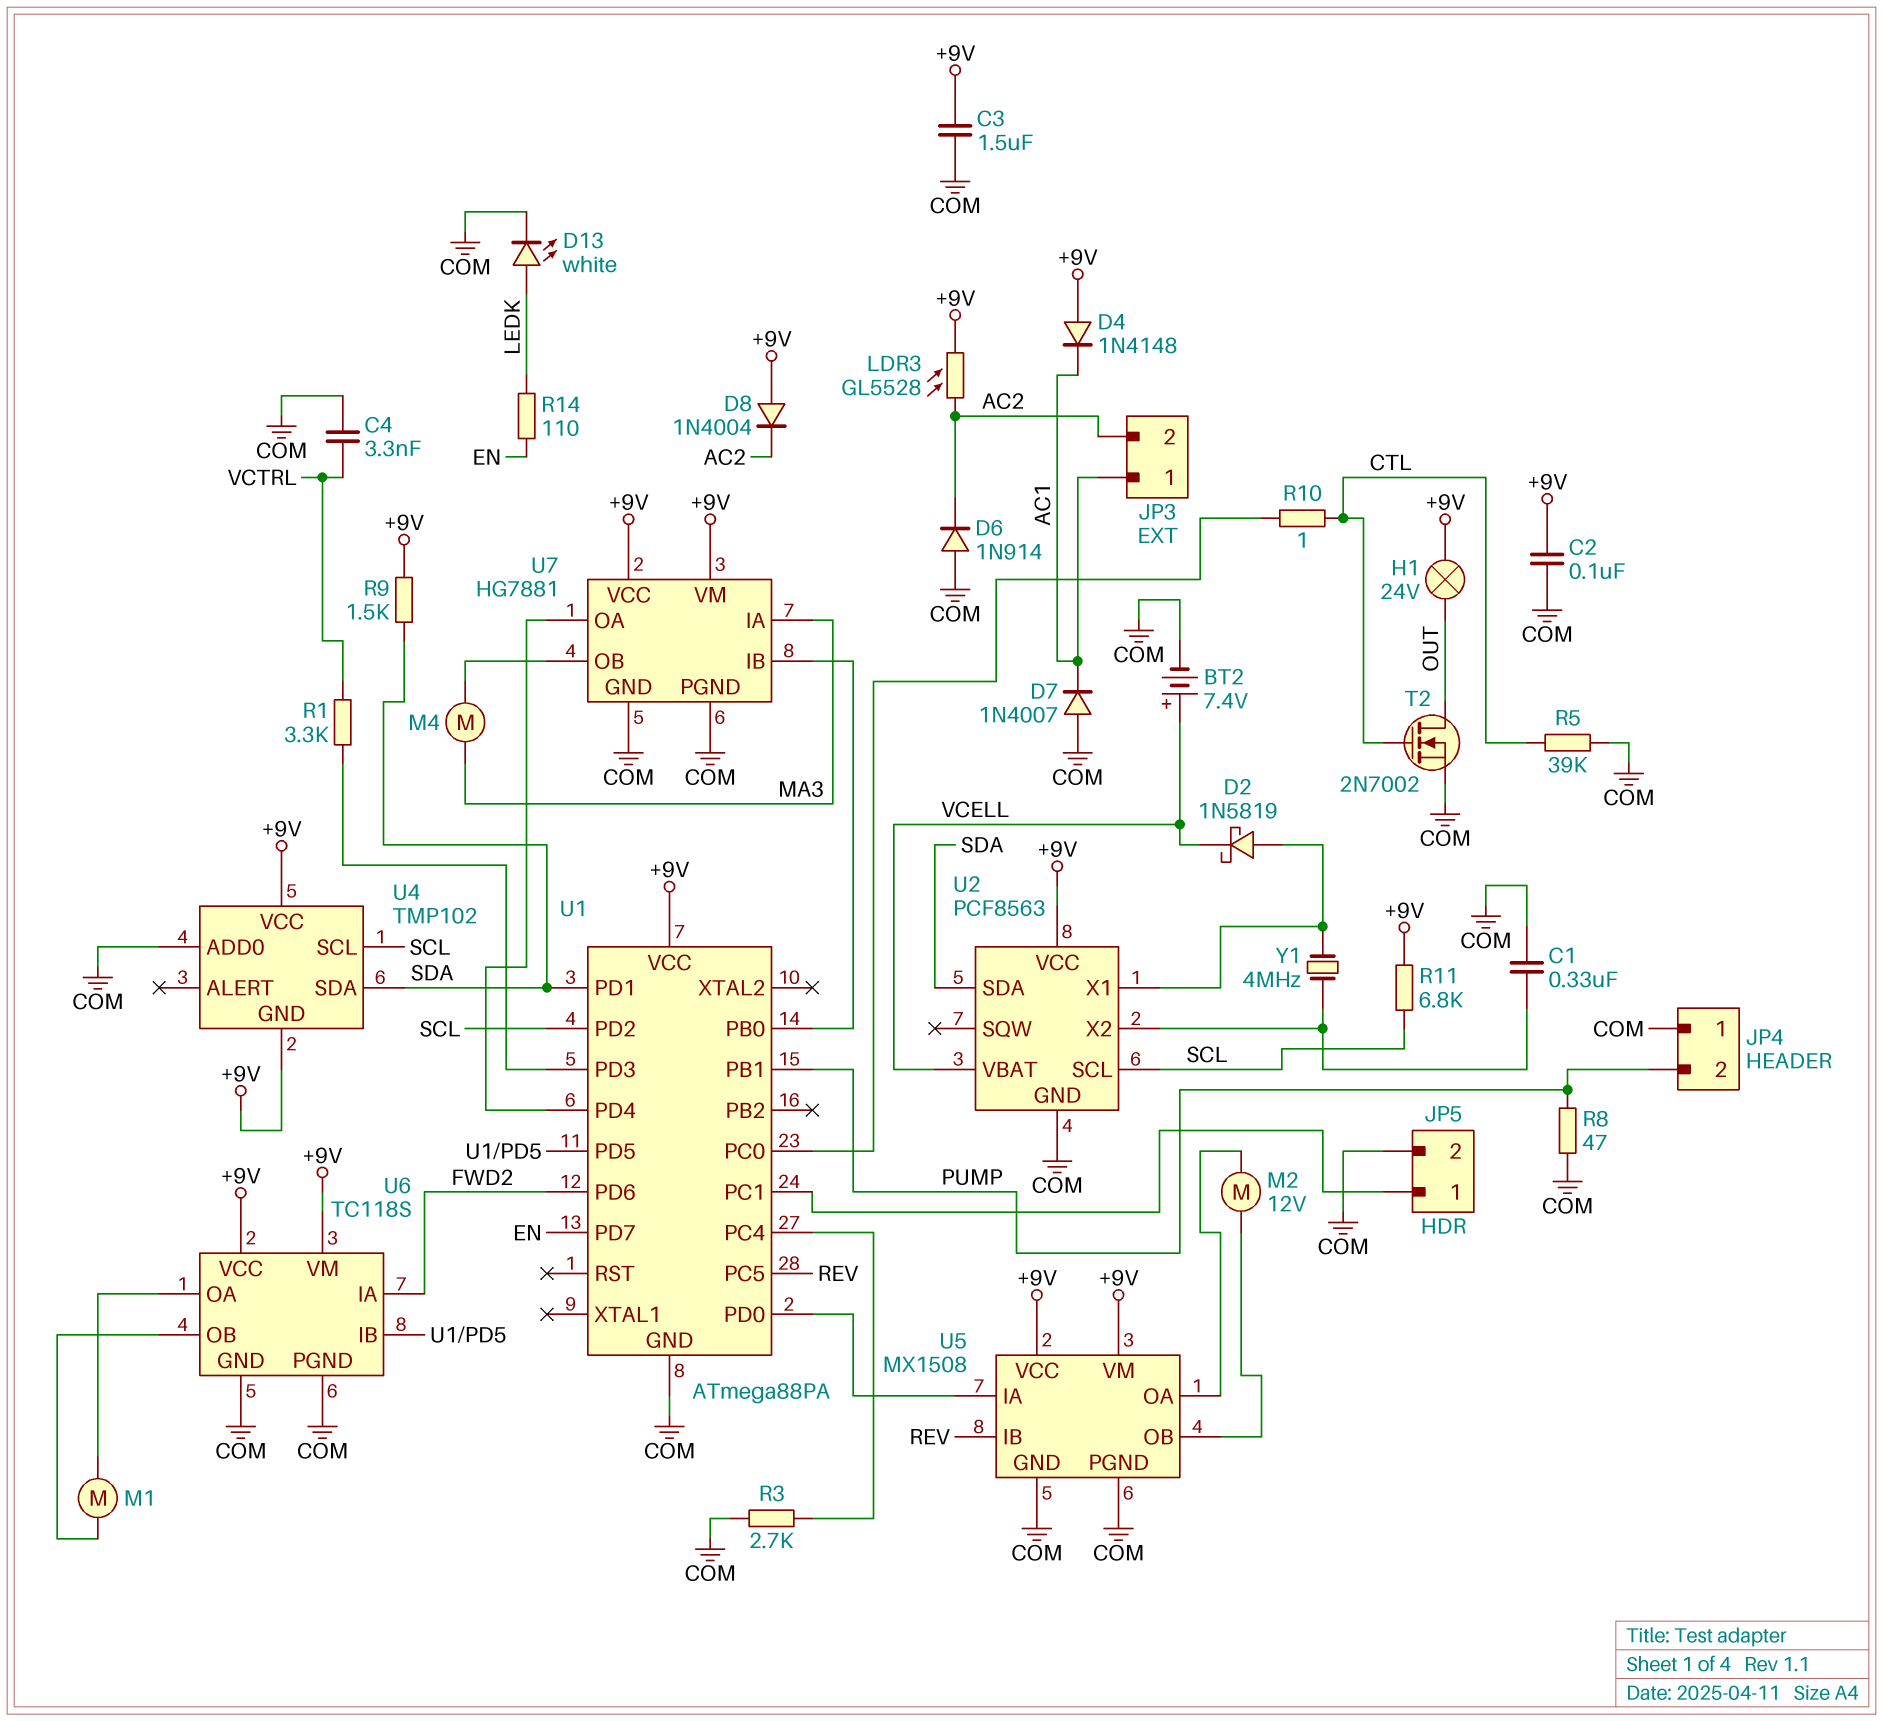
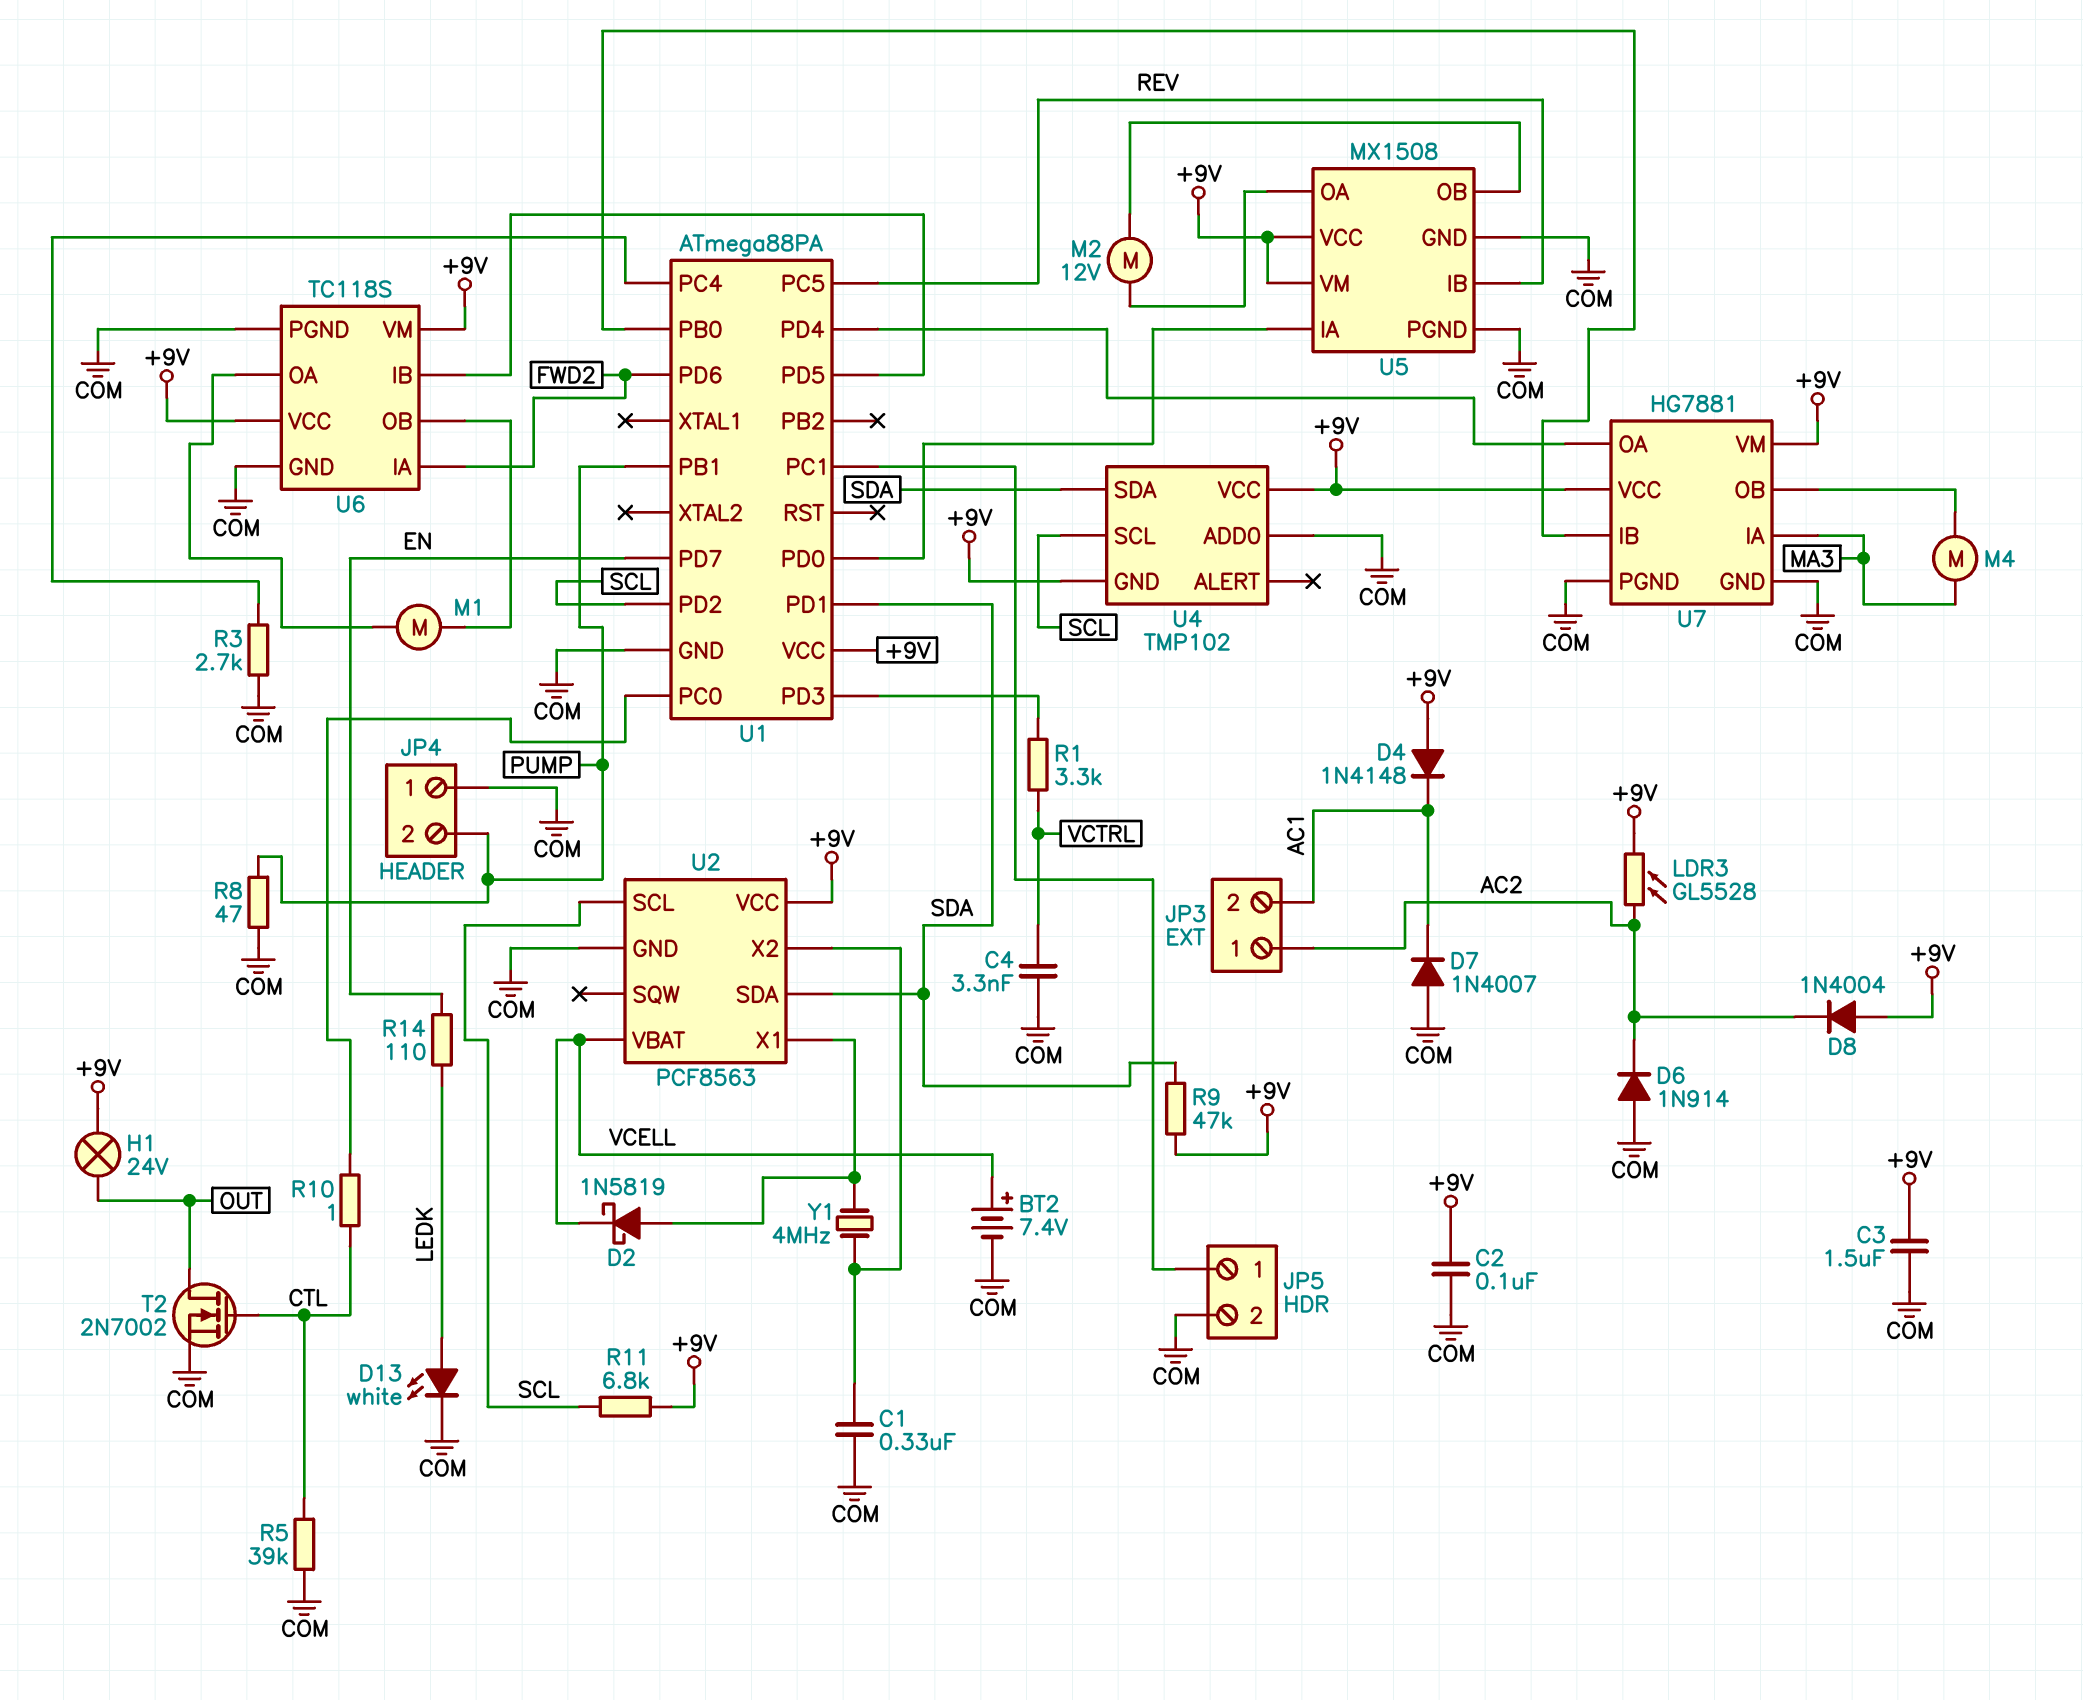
JP3 pin 1: AC1 -> AC2
JP3 pin 2: AC2 -> AC1
R9: 1.5k (+9V, SDA) -> 47k (+9V, SDA)

